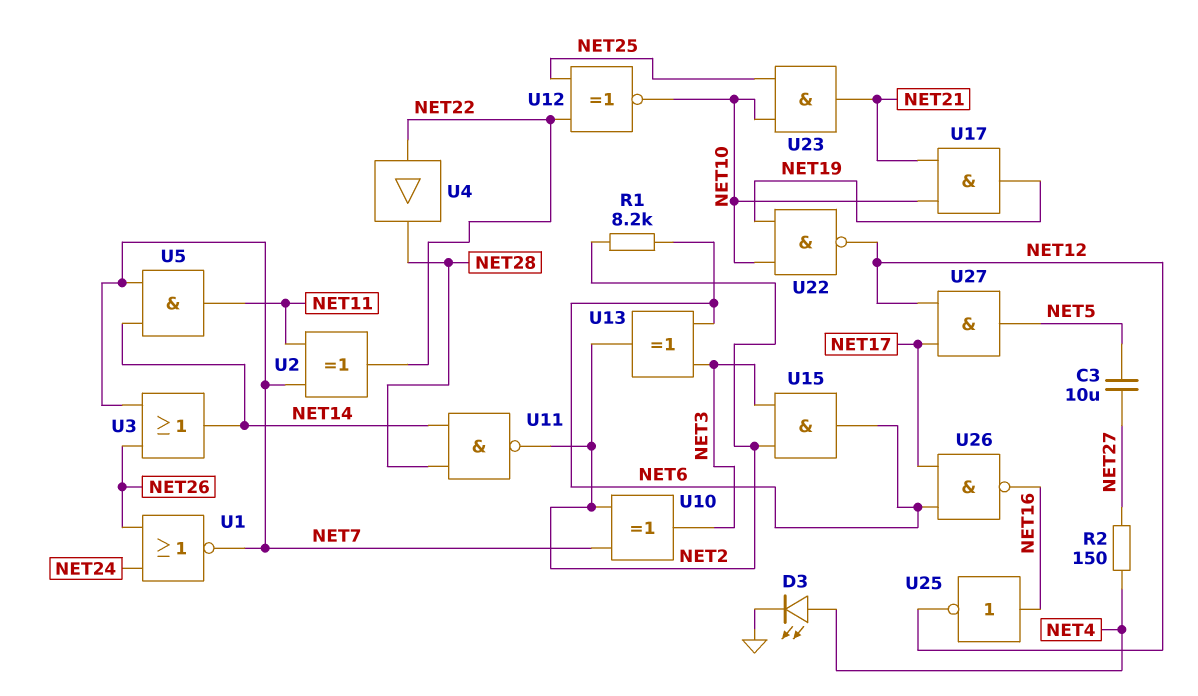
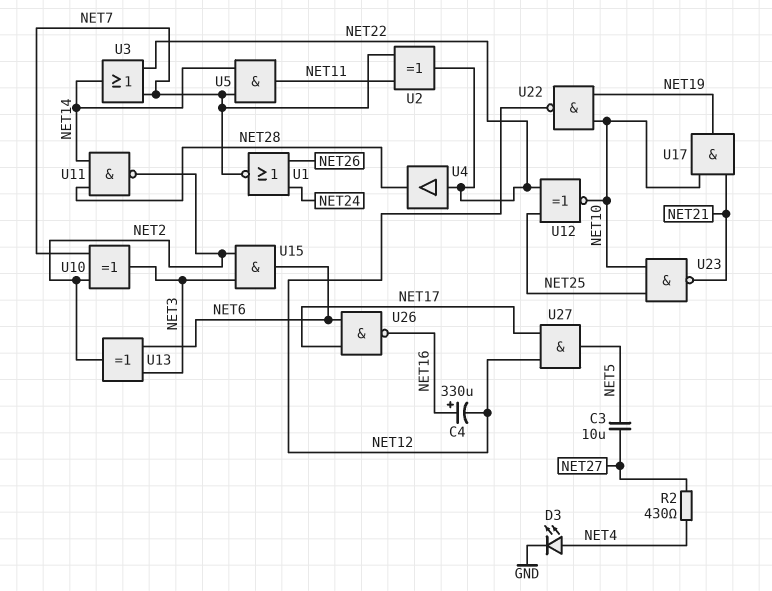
C4: none -> 330uF (plus NET16, minus NET12)
R1: 8.2k (NET2, NET6) -> none
R2: 150 (NET4, NET27) -> 430 (NET4, NET27)
U3: OR (in NET7, in NET26, out NET14) -> OR (in NET7, in NET22, out NET14)
U23: AND (in NET10, in NET25, out NET21) -> NAND (in NET10, in NET25, out NET21)
U25: NOT (in NET16, out NET12) -> none

